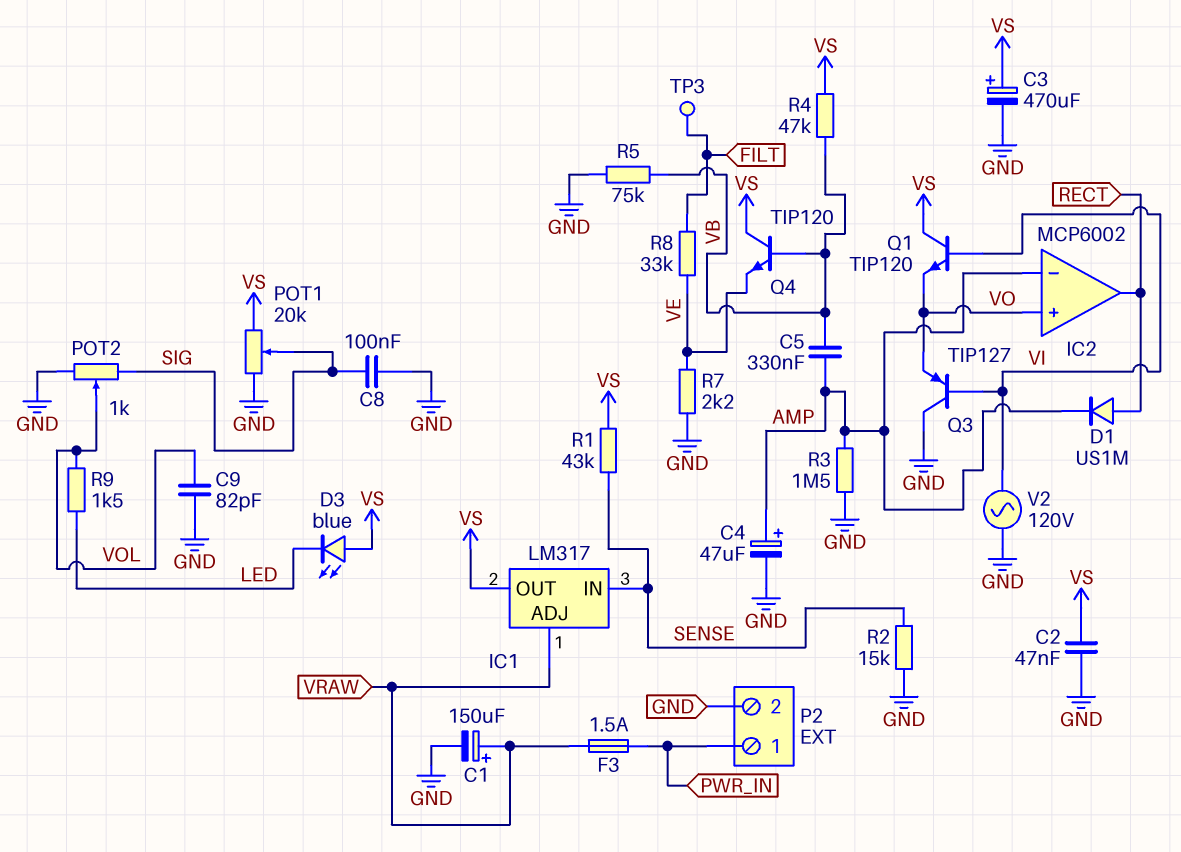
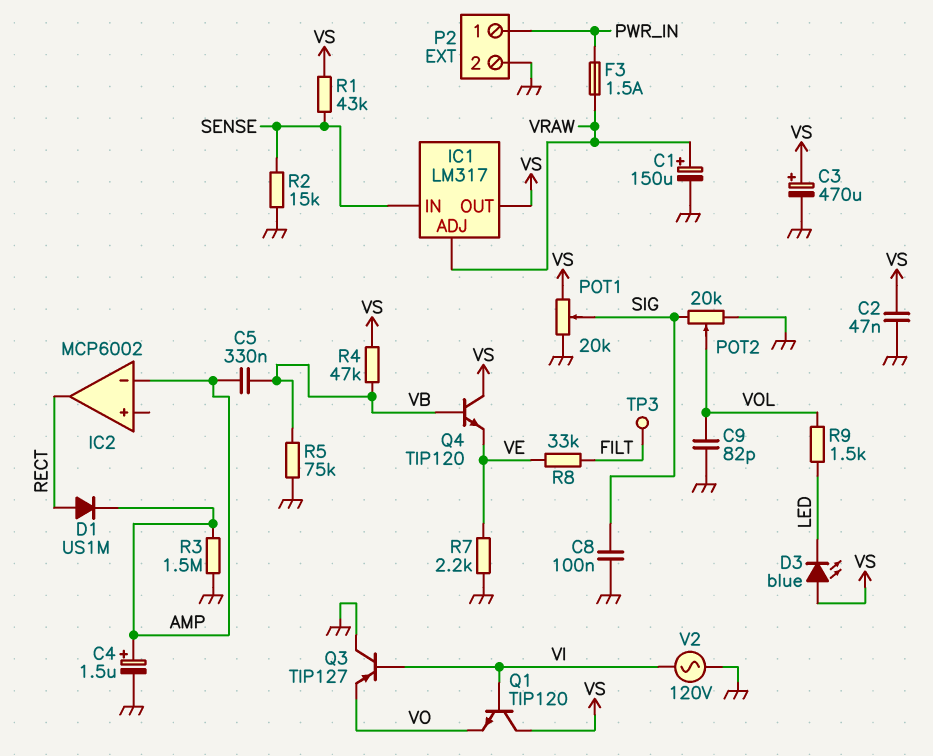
C4: 47uF (plus AMP, minus GND) -> 1.5uF (plus AMP, minus GND)
IC2 pin in+: VO -> none
POT2: 1k (GND, SIG, wiper VOL) -> 20k (GND, SIG, wiper VOL)

